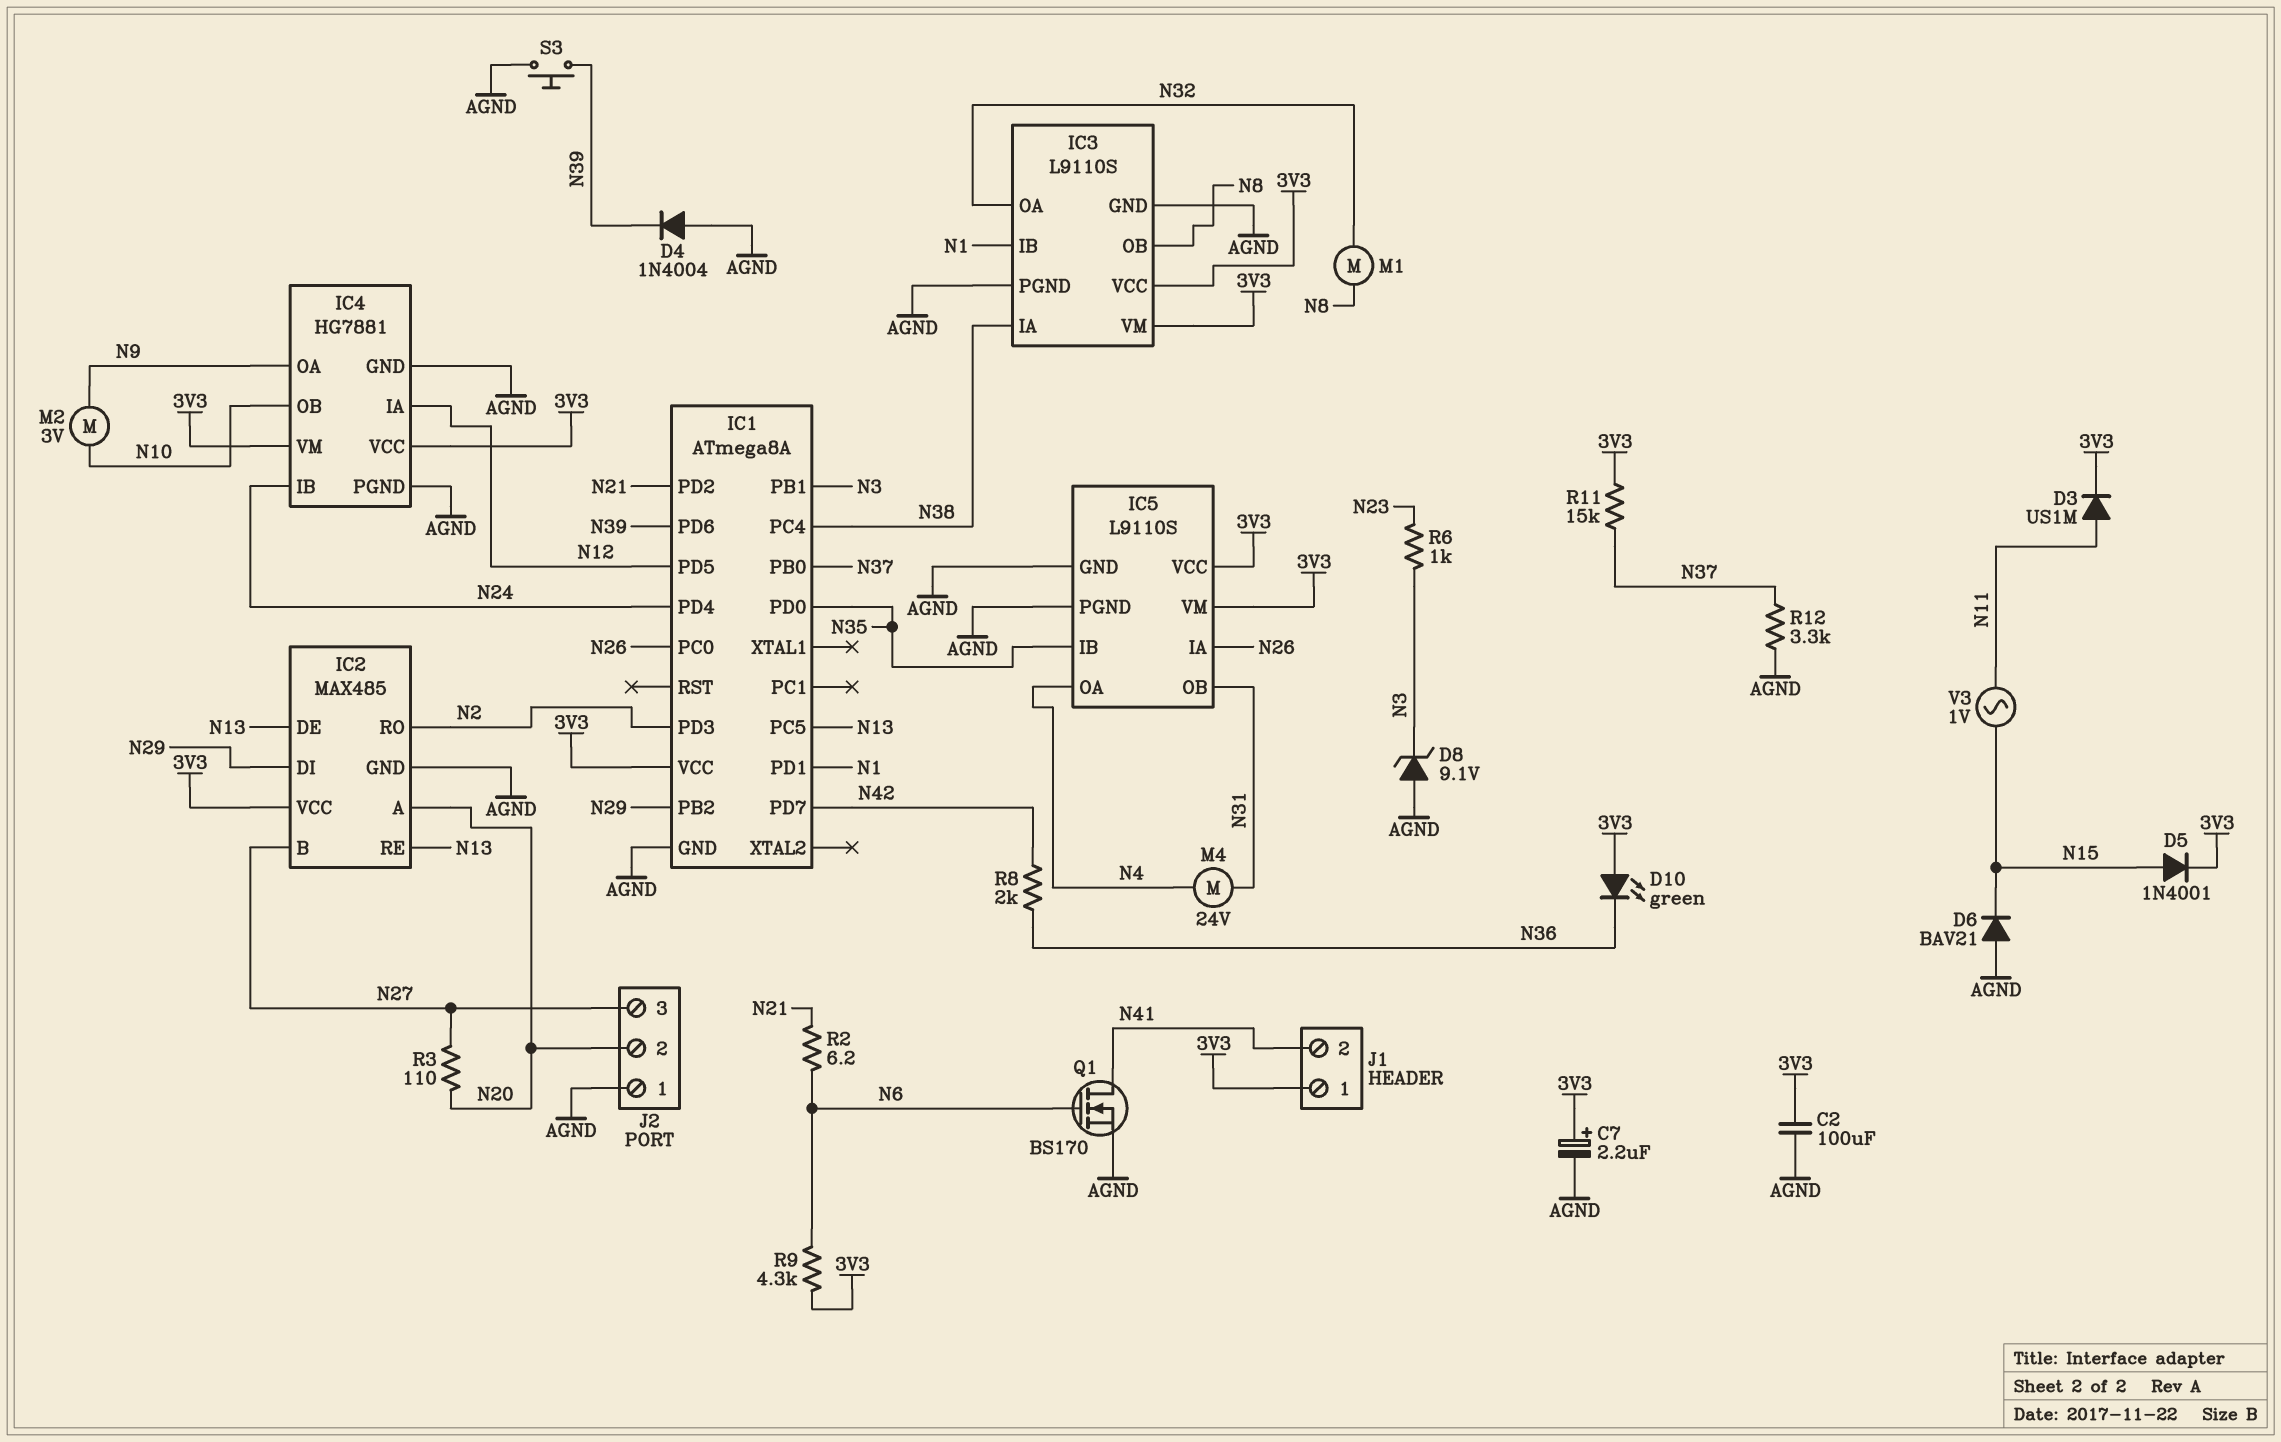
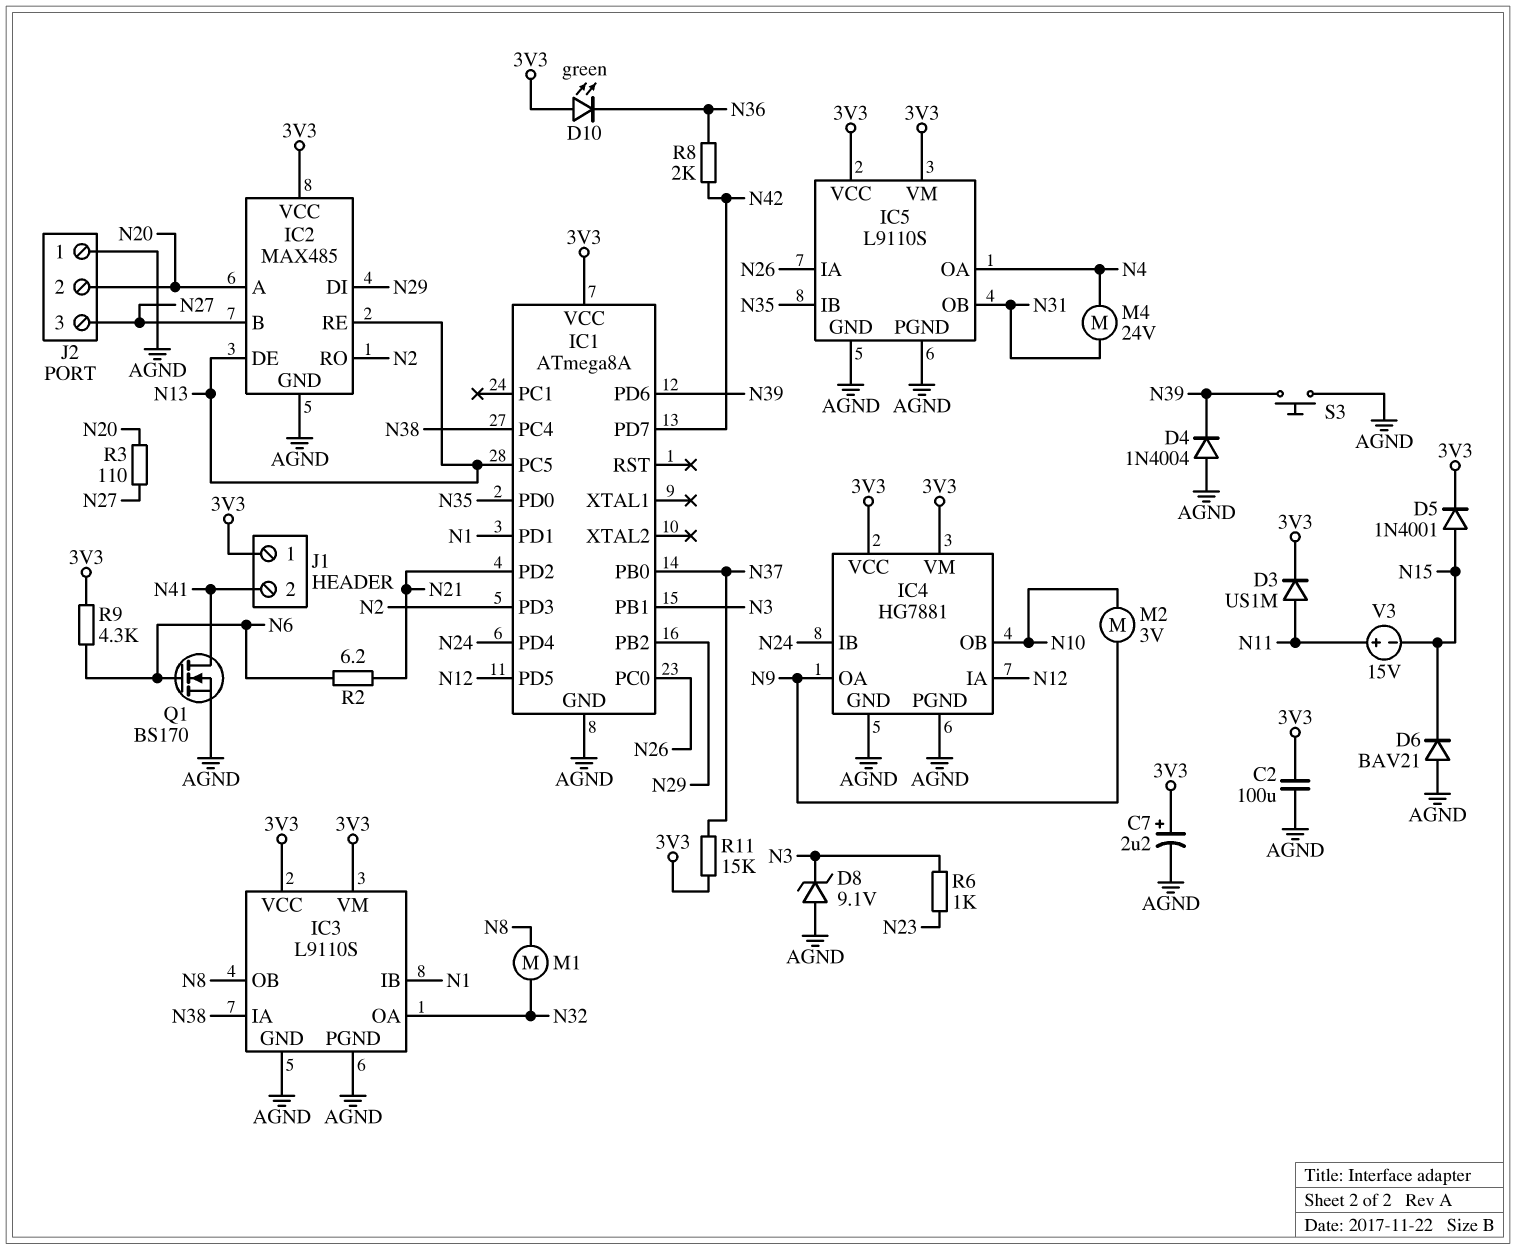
R12: 3.3k (AGND, N37) -> none
V3: AC 1V (N11, N15) -> 15V (plus N11, minus N15)

